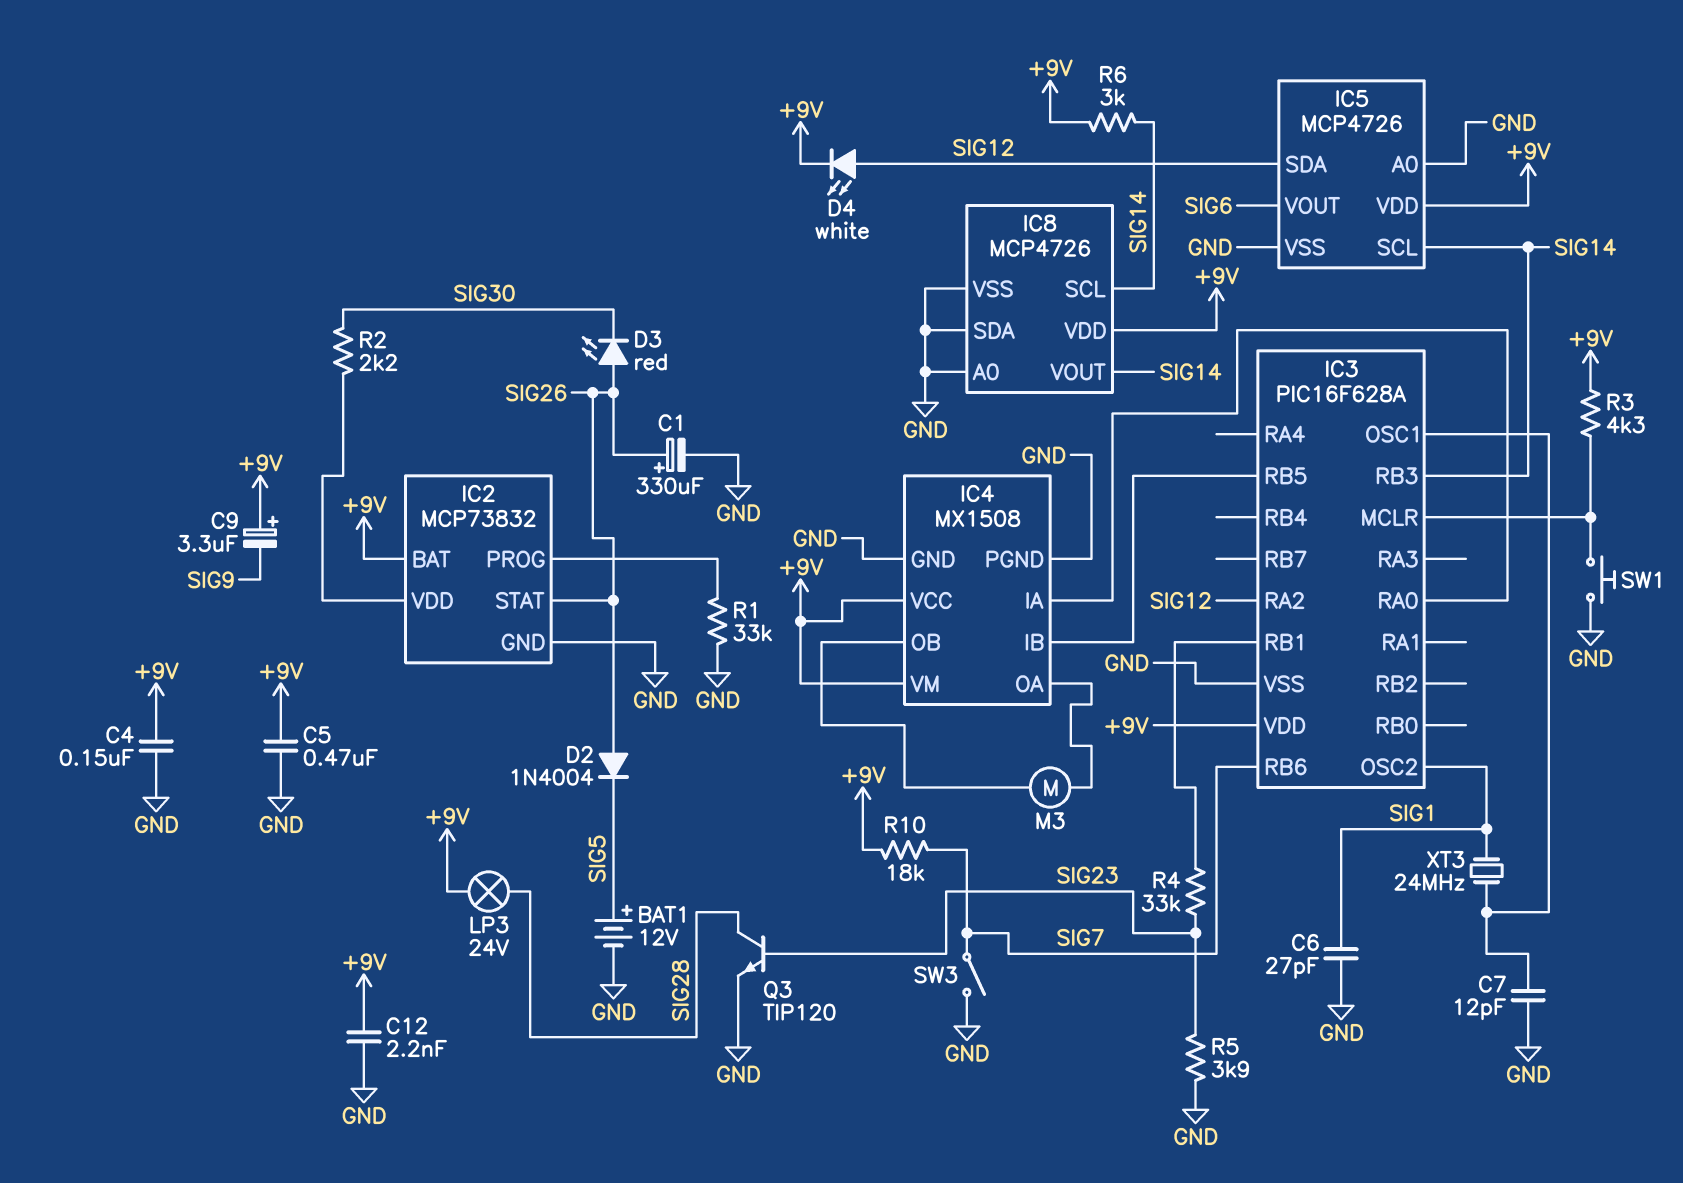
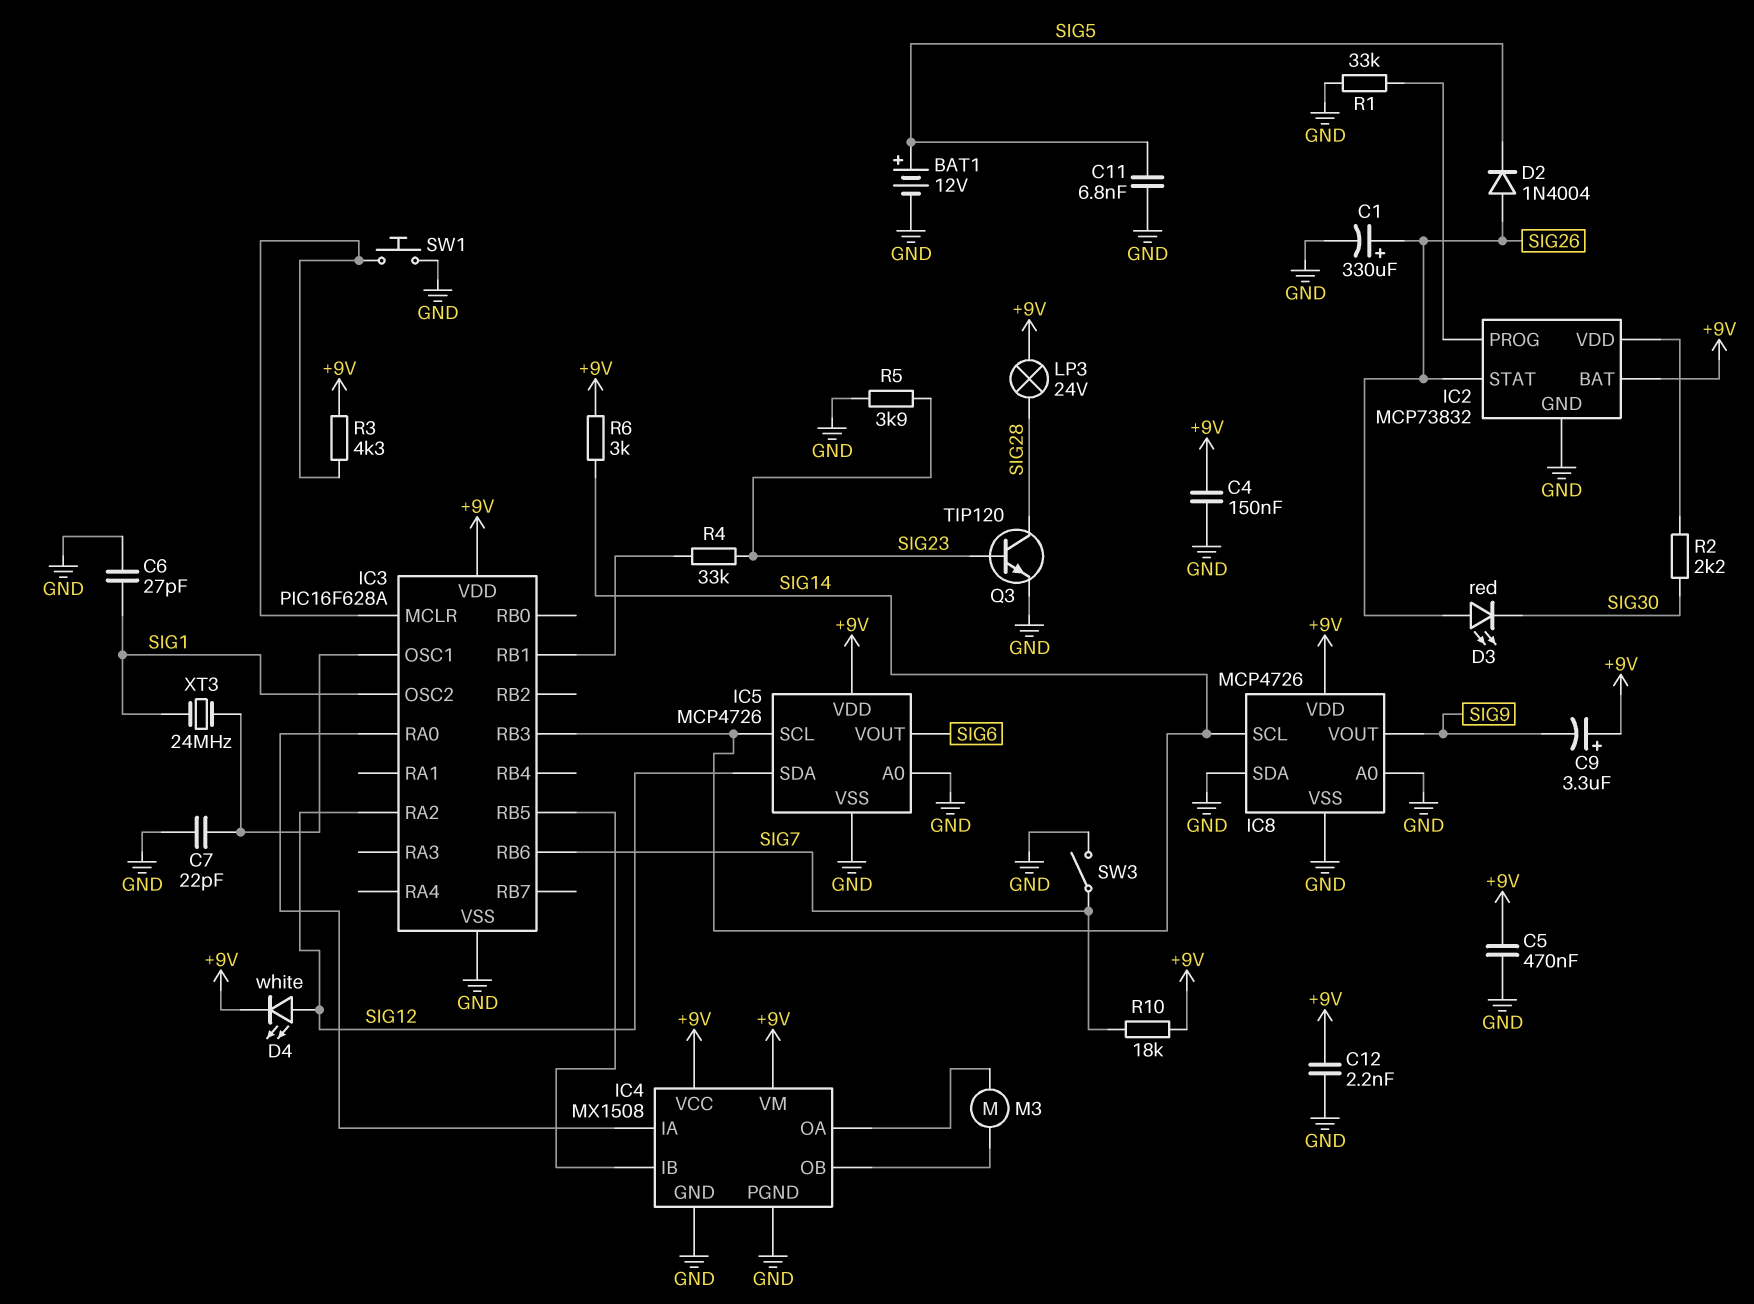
C7: 12pF (GND, IC3/OSC1) -> 22pF (GND, IC3/OSC1)
C11: none -> 6.8nF (GND, SIG5)
IC8 pin VOUT: SIG14 -> SIG9

